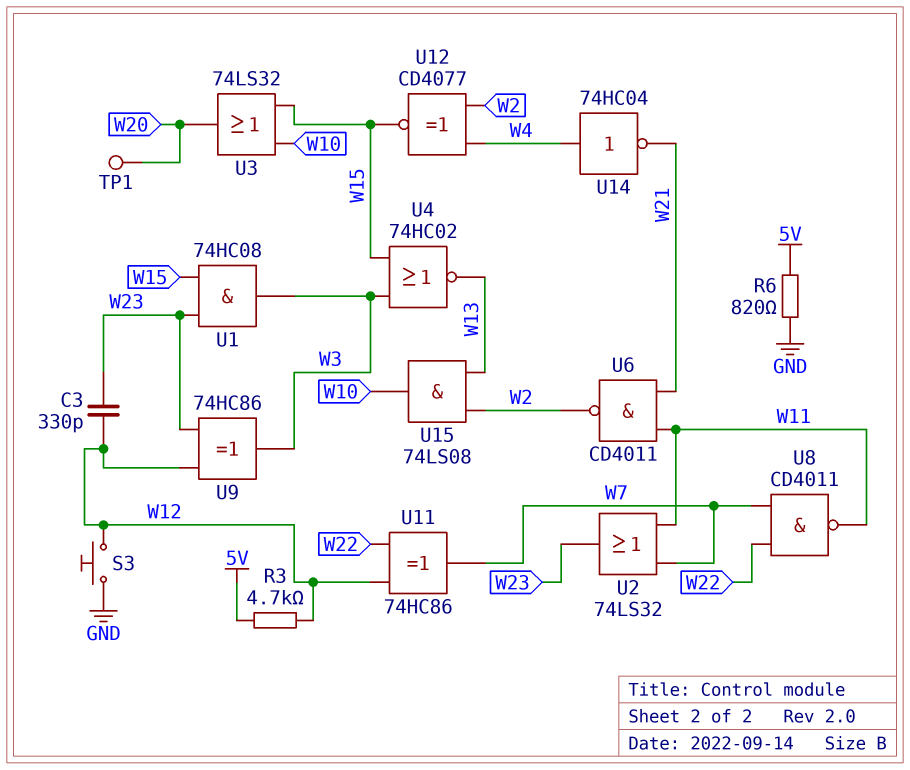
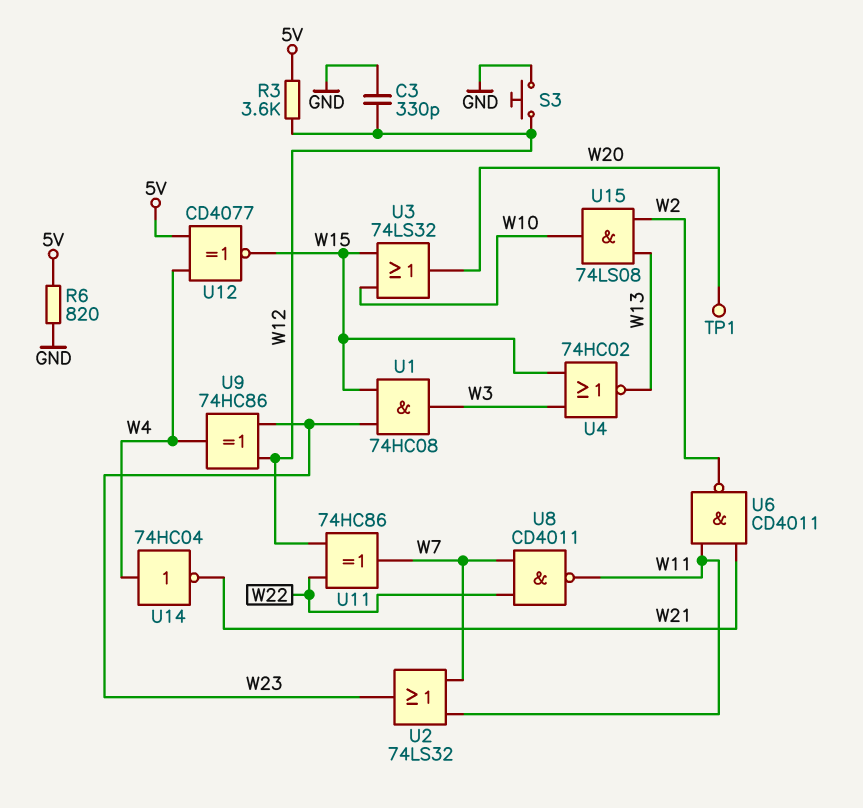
C3: 330pF (W12, W23) -> 330pF (GND, W12)
R3: 4.7k (5V, W12) -> 3.6k (5V, W12)
U9: XOR 74HC86 (in W12, in W23, out W3) -> XOR 74HC86 (in W12, in W23, out W4)
U12: XNOR CD4077 (in W2, in W4, out W15) -> XNOR CD4077 (in 5V, in W4, out W15)

